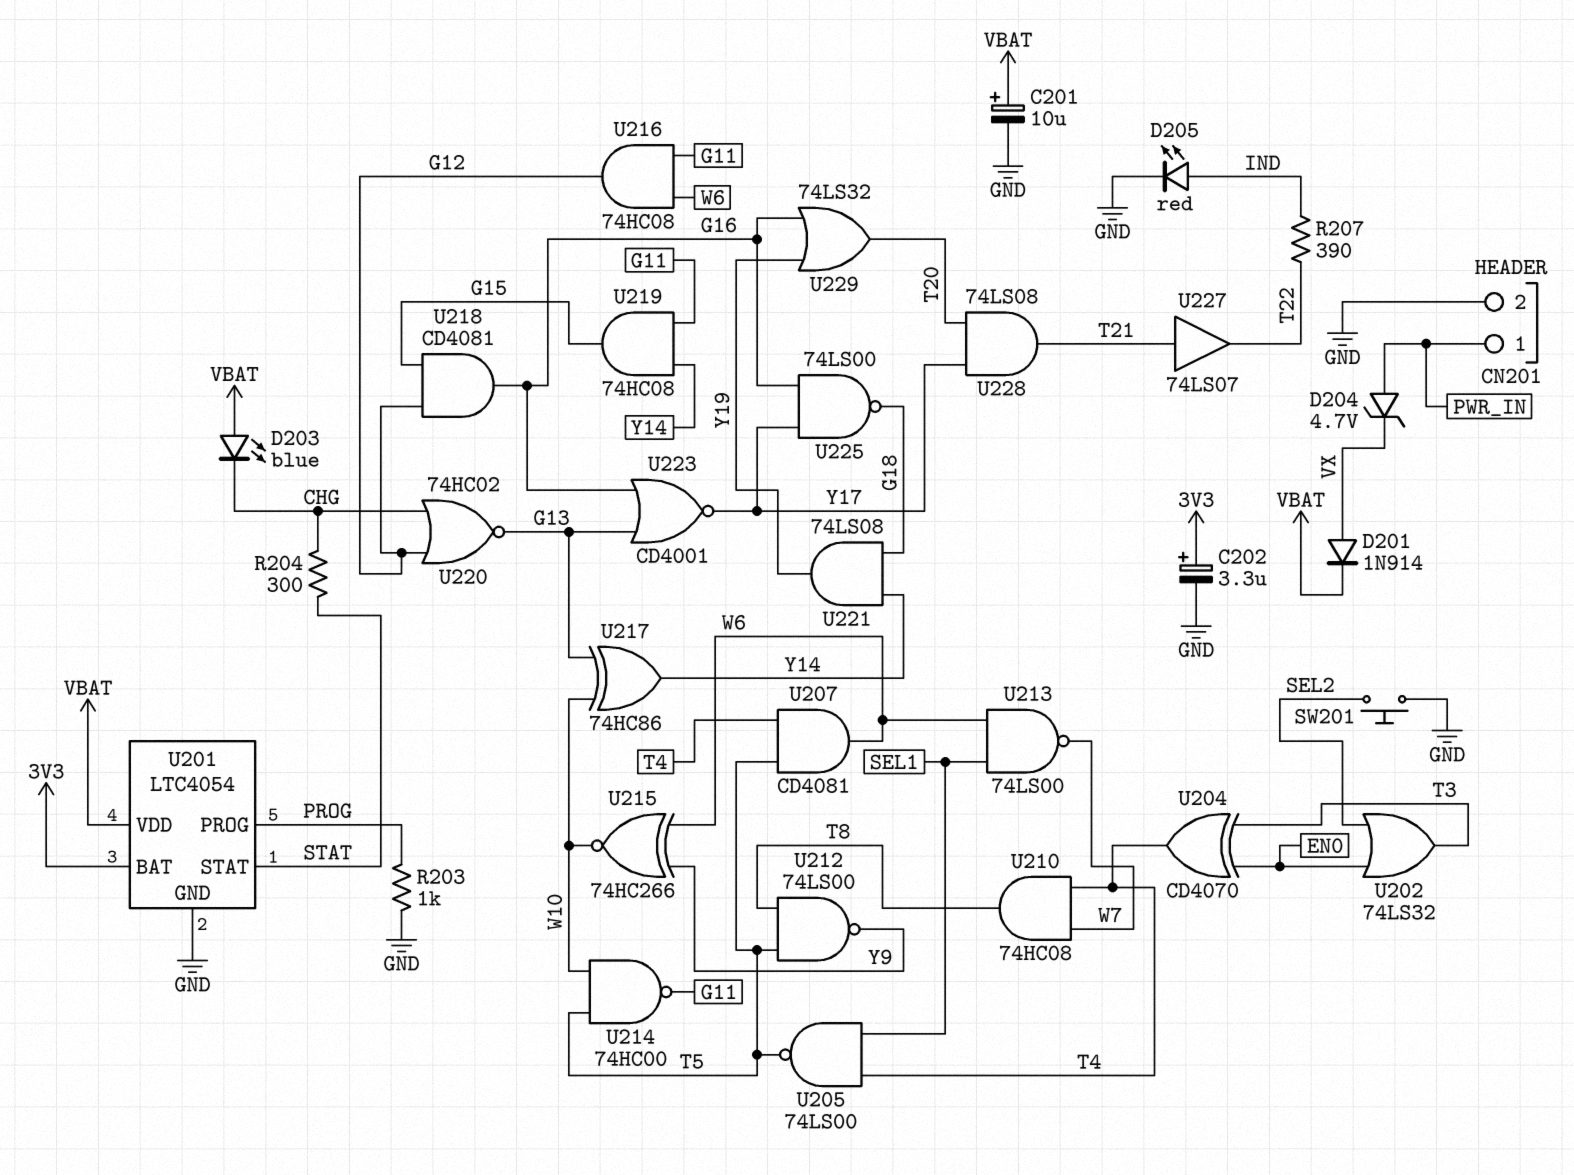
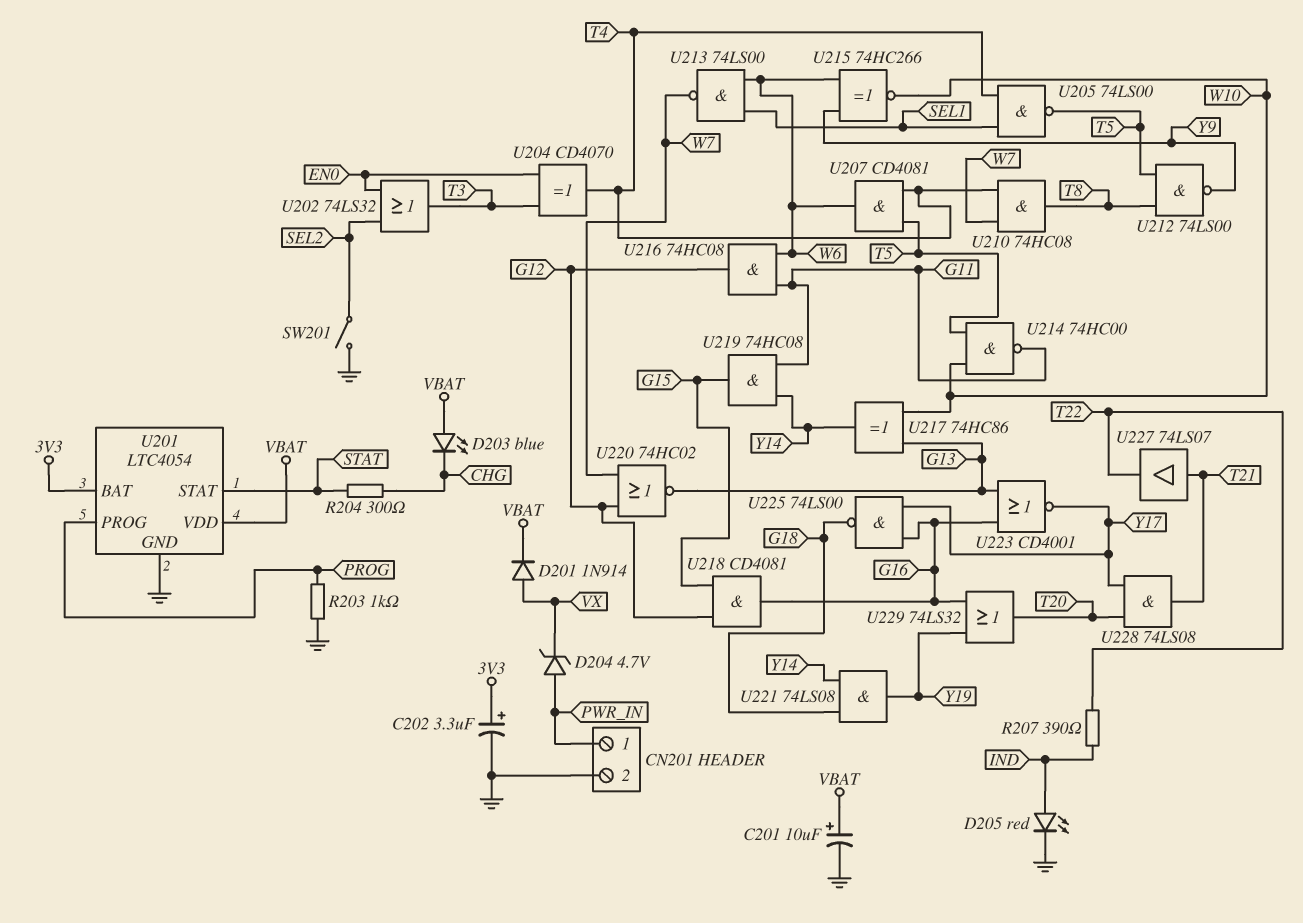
SW201: button (GND, SEL2) -> switch (GND, SEL2)
U220: NOR 74HC02 (in CHG, in G12, out G13) -> NOR 74HC02 (in G12, in W7, out G13)

